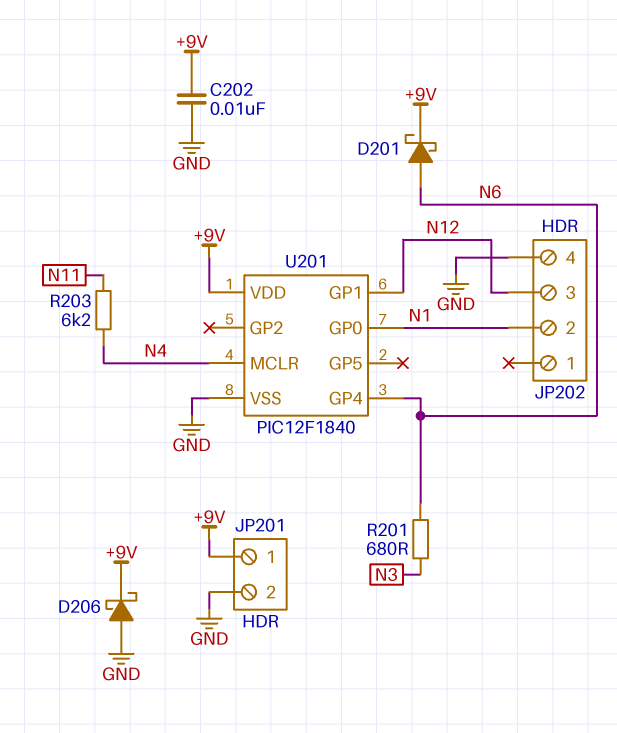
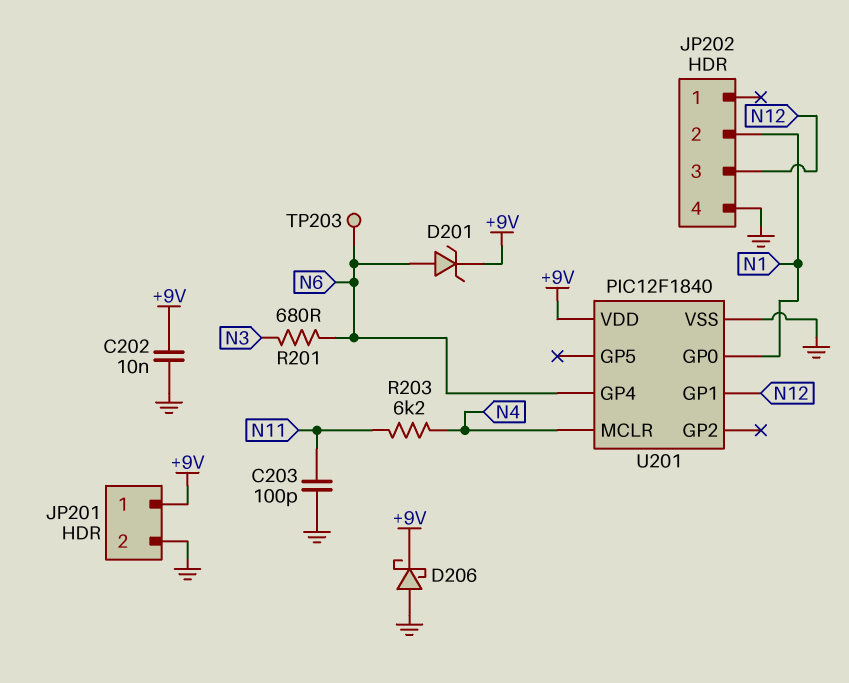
C203: none -> 100pF (GND, N11)
D201: schottky (A N6, K +9V) -> zener (A N6, K +9V)
TP203: none -> test point (N6)

